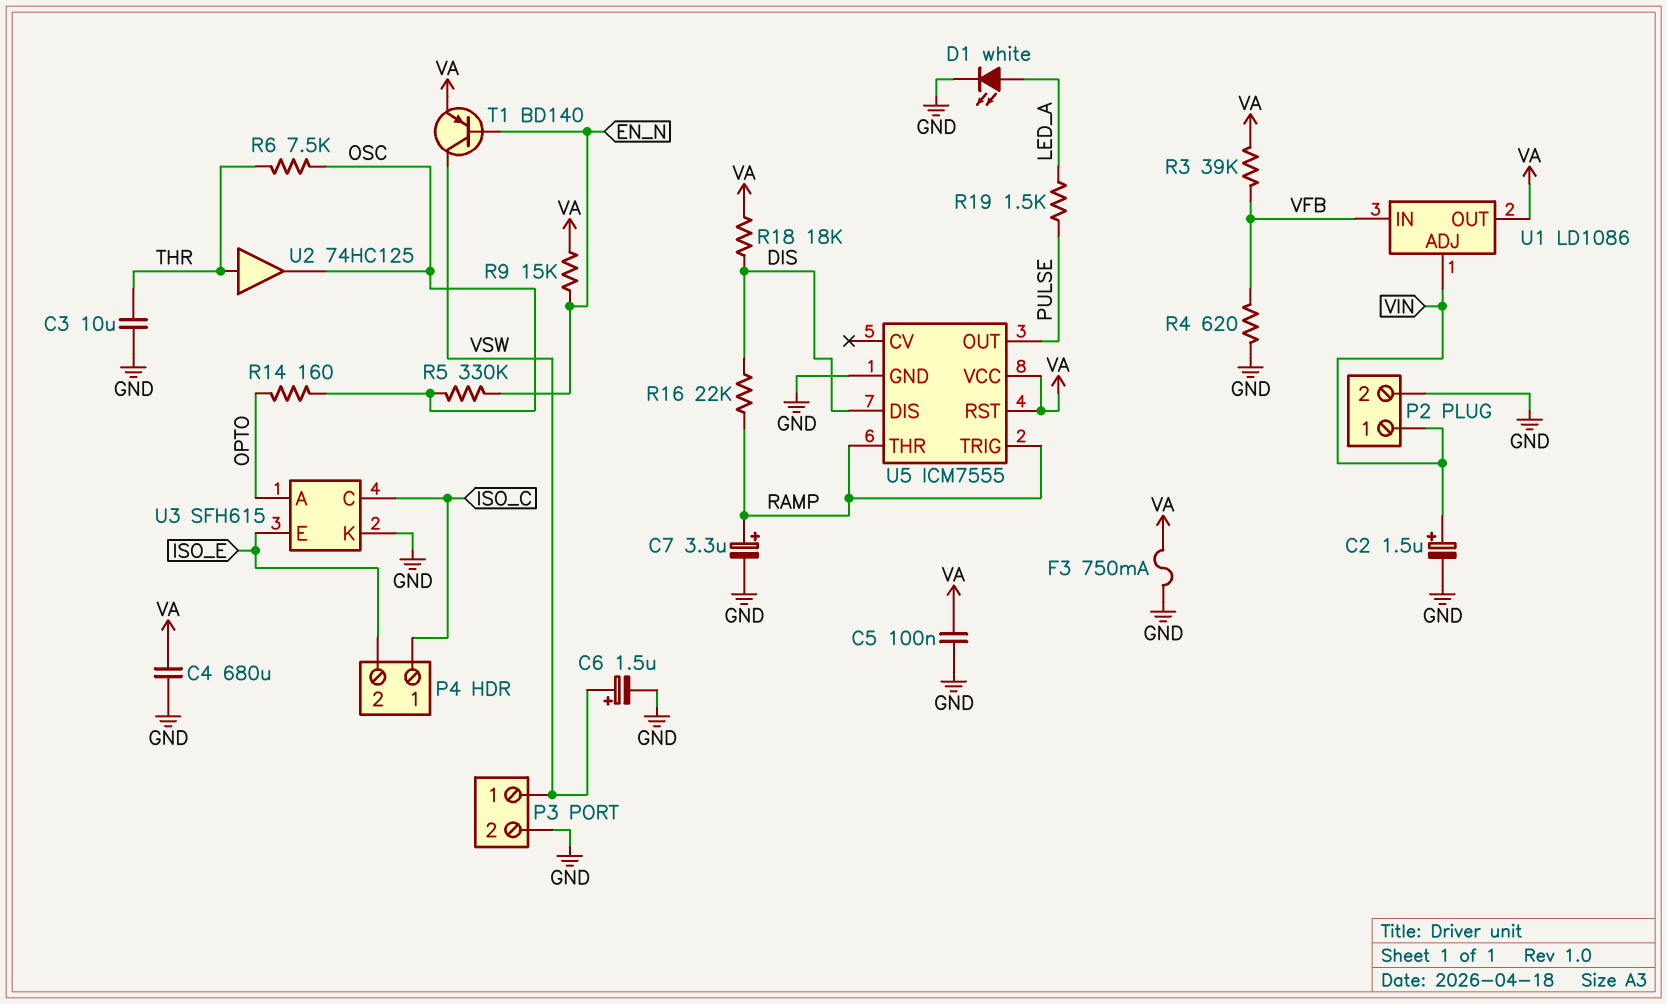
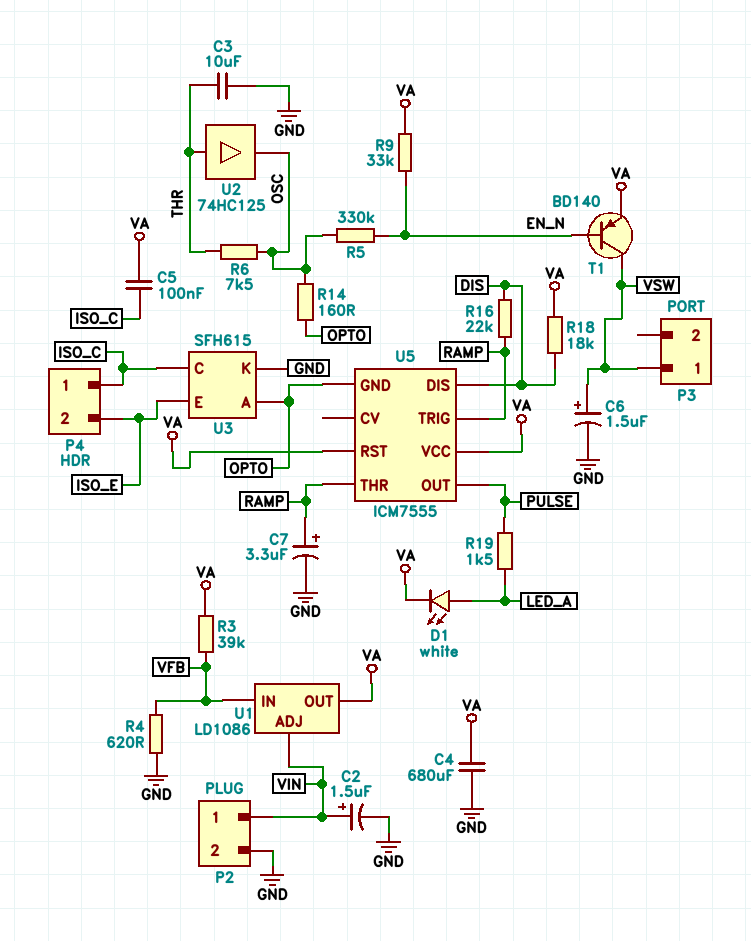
C5: 100nF (GND, VA) -> 100nF (ISO_C, VA)
D1: LED white (A LED_A, K GND) -> LED white (A LED_A, K VA)
F3: 750mA (GND, VA) -> none
P3 pin 2: GND -> none
R9: 15k (EN_N, VA) -> 33k (EN_N, VA)
U5 pin GND: GND -> OPTO

